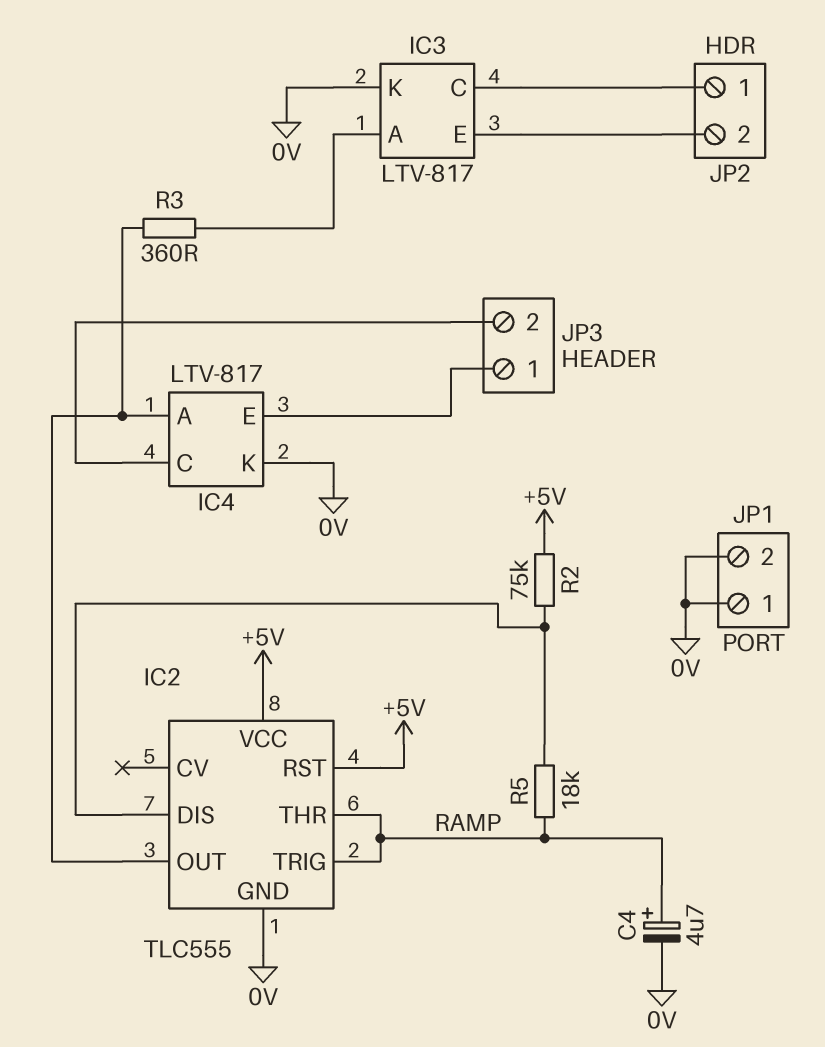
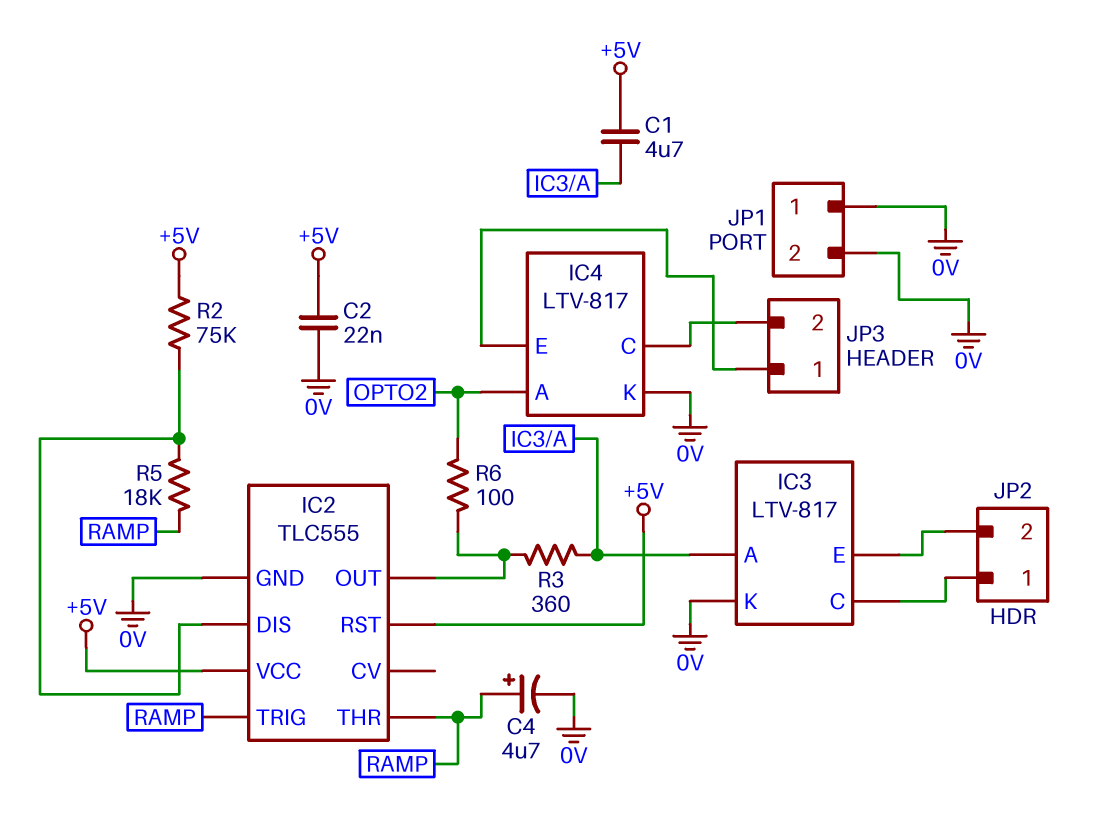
C1: none -> 4.7uF (+5V, IC3/A)
C2: none -> 22nF (+5V, 0V)
IC4 pin A: IC2/OUT -> OPTO2
R6: none -> 100 (IC2/OUT, OPTO2)

